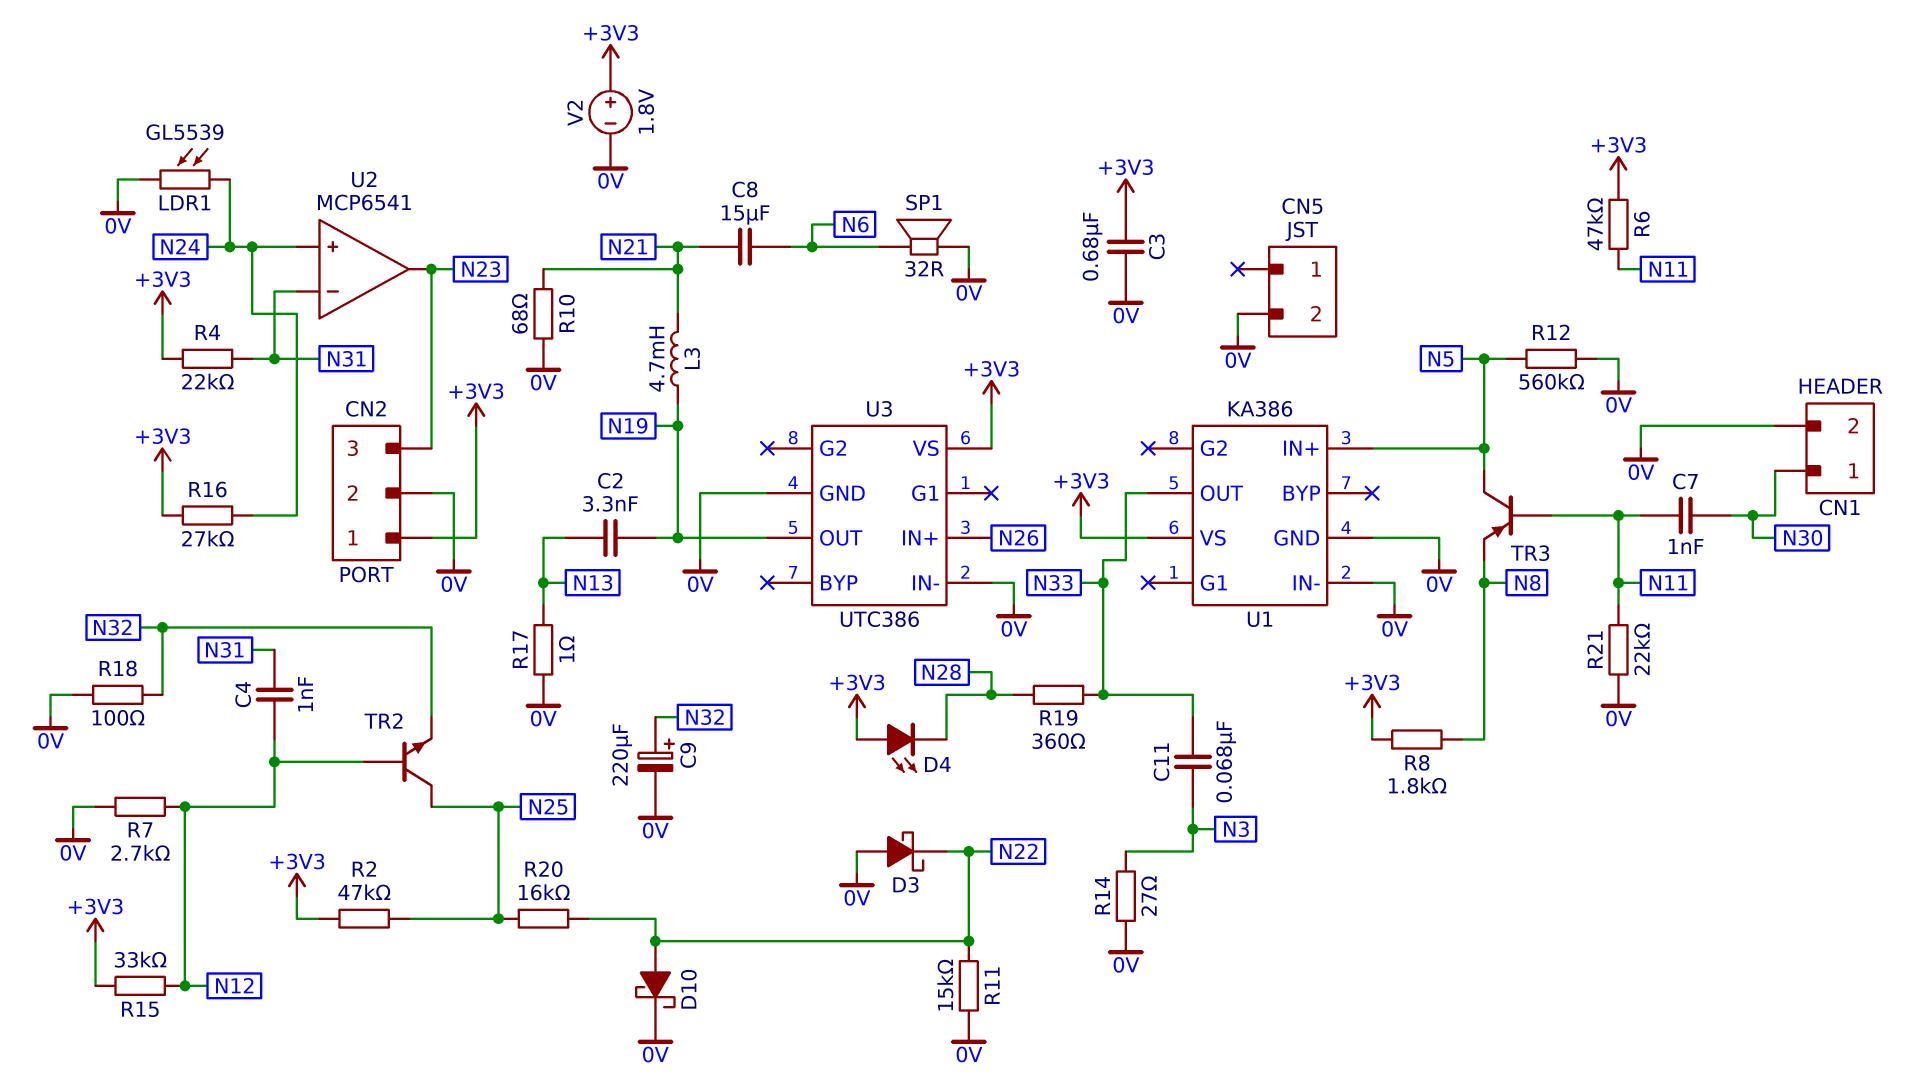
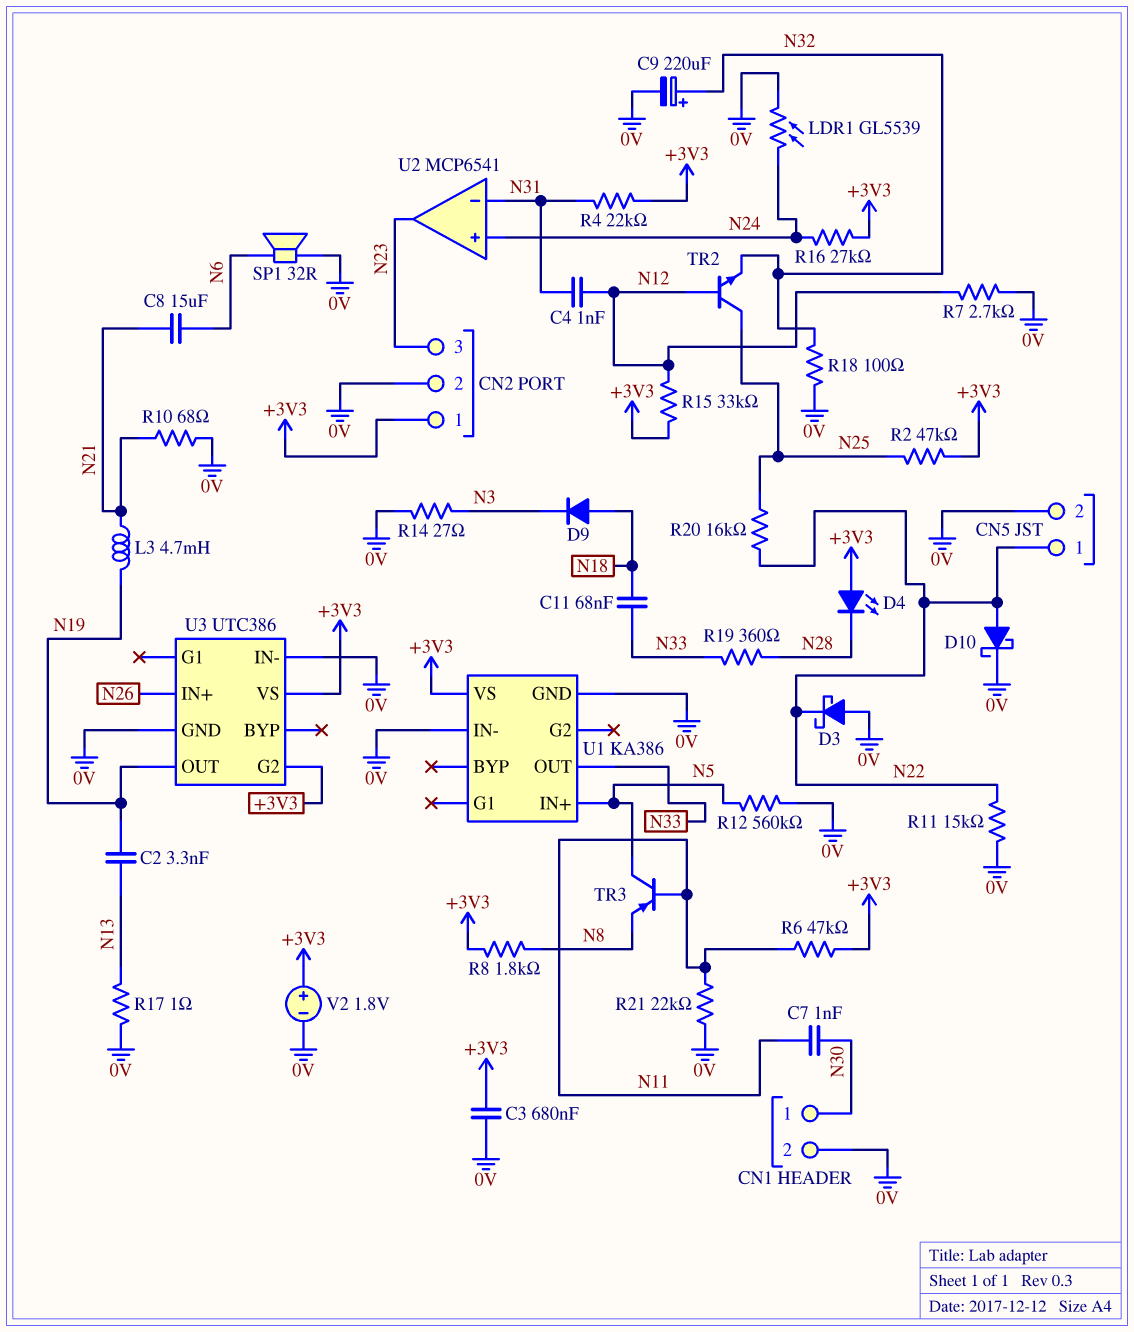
C11: 68nF (N3, N33) -> 68nF (N18, N33)
CN5 pin 1: none -> N22
D9: none -> diode (A N18, K N3)
U3 pin G2: none -> +3V3

